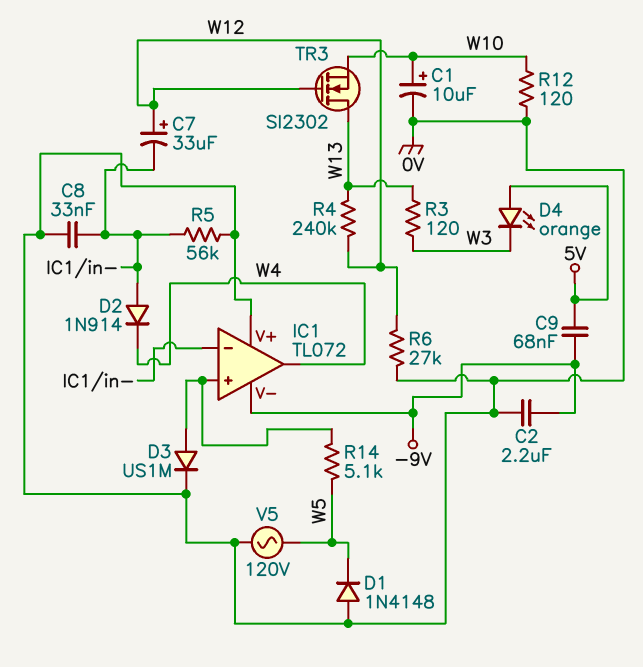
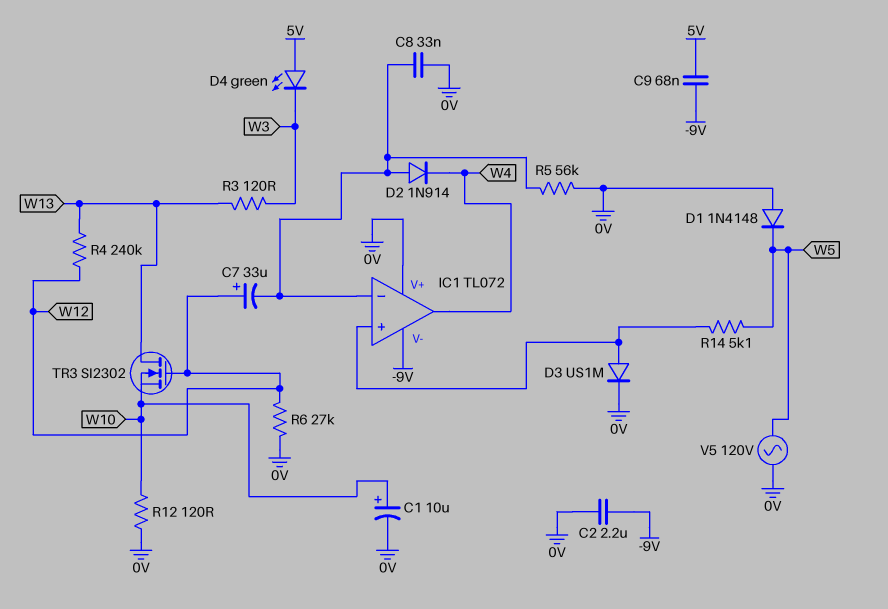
D4: LED orange (A 5V, K W3) -> LED green (A 5V, K W3)

